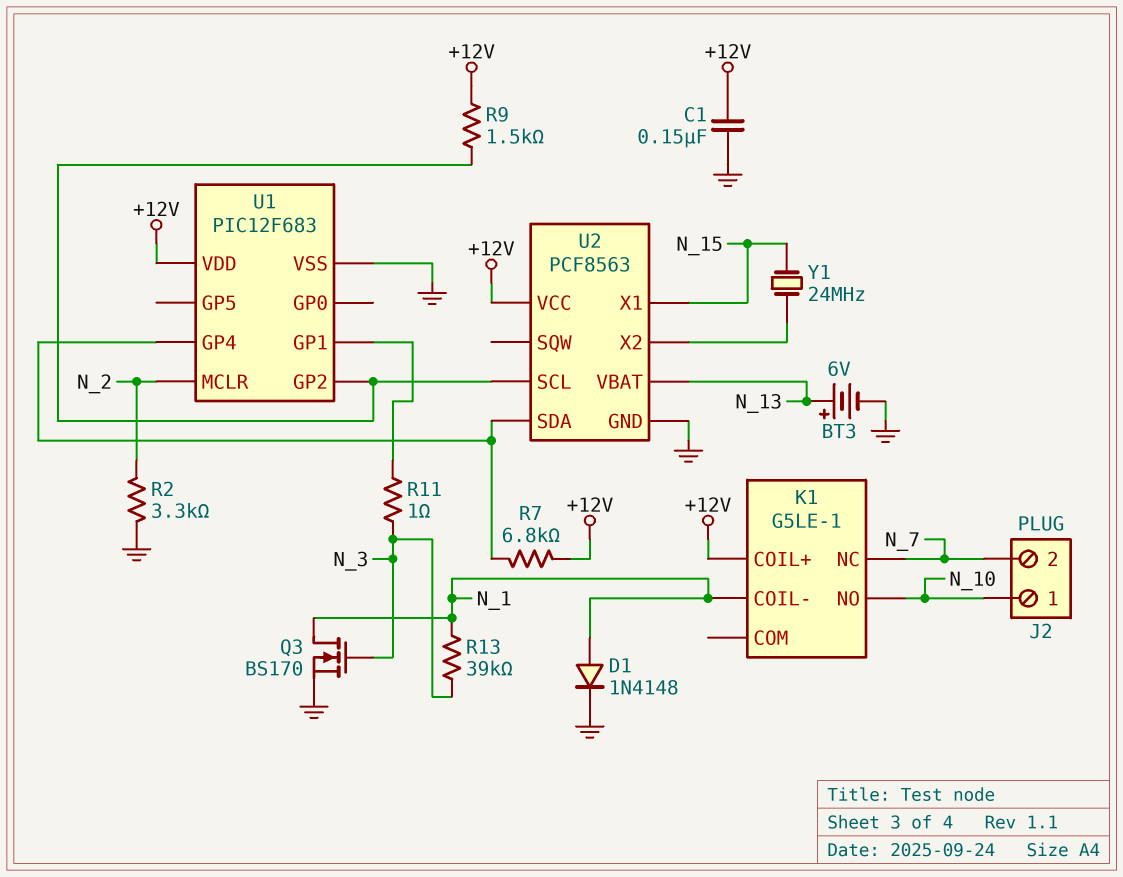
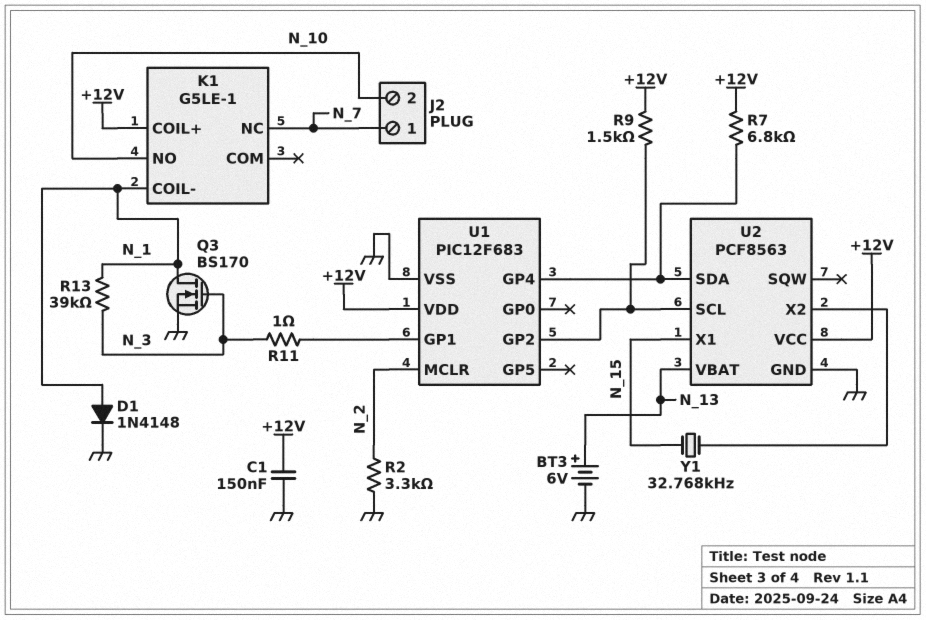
J2 pin 1: N_10 -> N_7
J2 pin 2: N_7 -> N_10
Y1: 24MHz (N_15, U2/X2) -> 32.768kHz (N_15, U2/X2)

